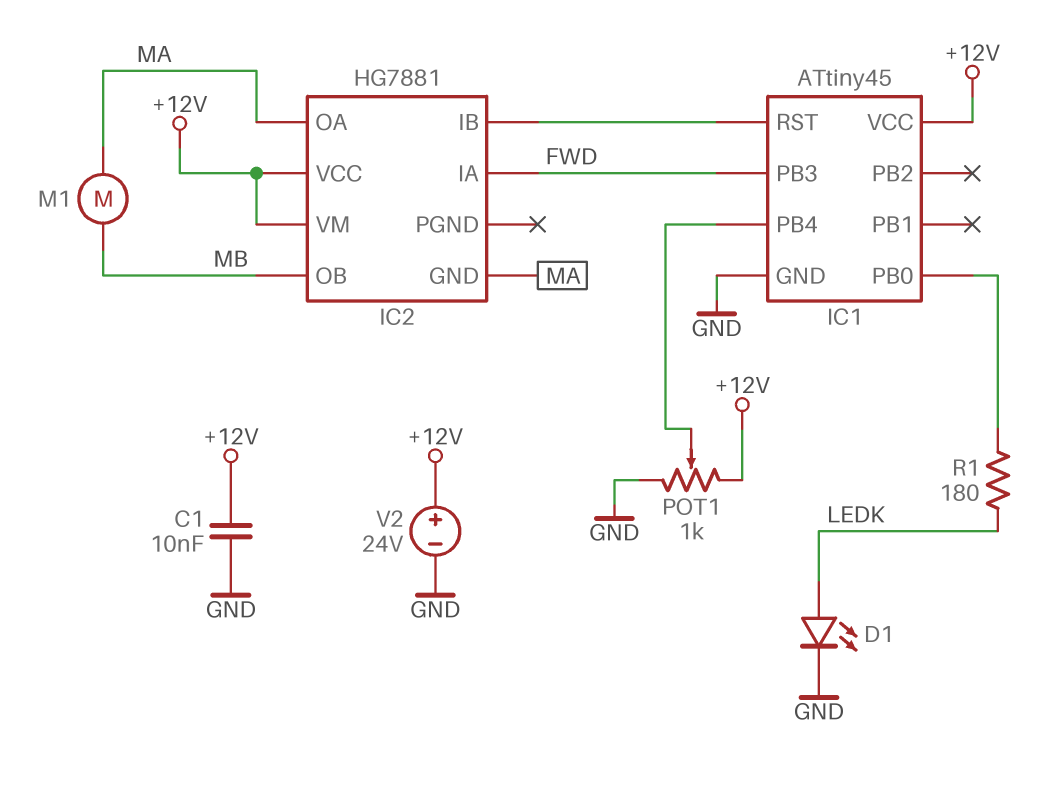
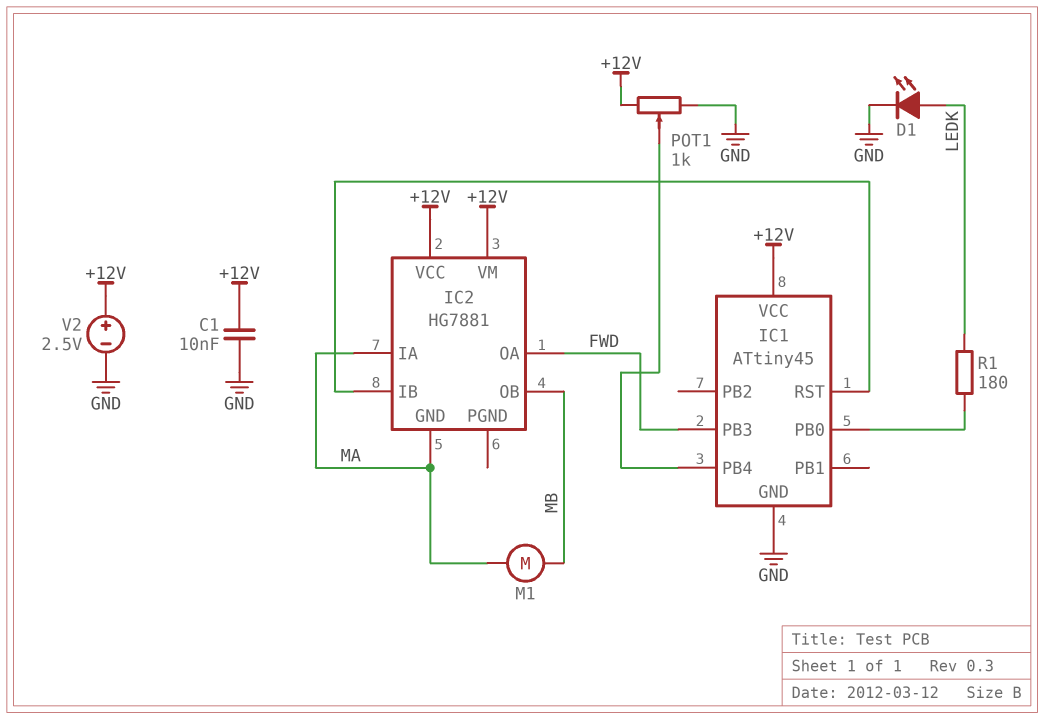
IC2 pin IA: FWD -> MA
IC2 pin OA: MA -> FWD
V2: 24V (plus +12V, minus GND) -> 2.5V (plus +12V, minus GND)

